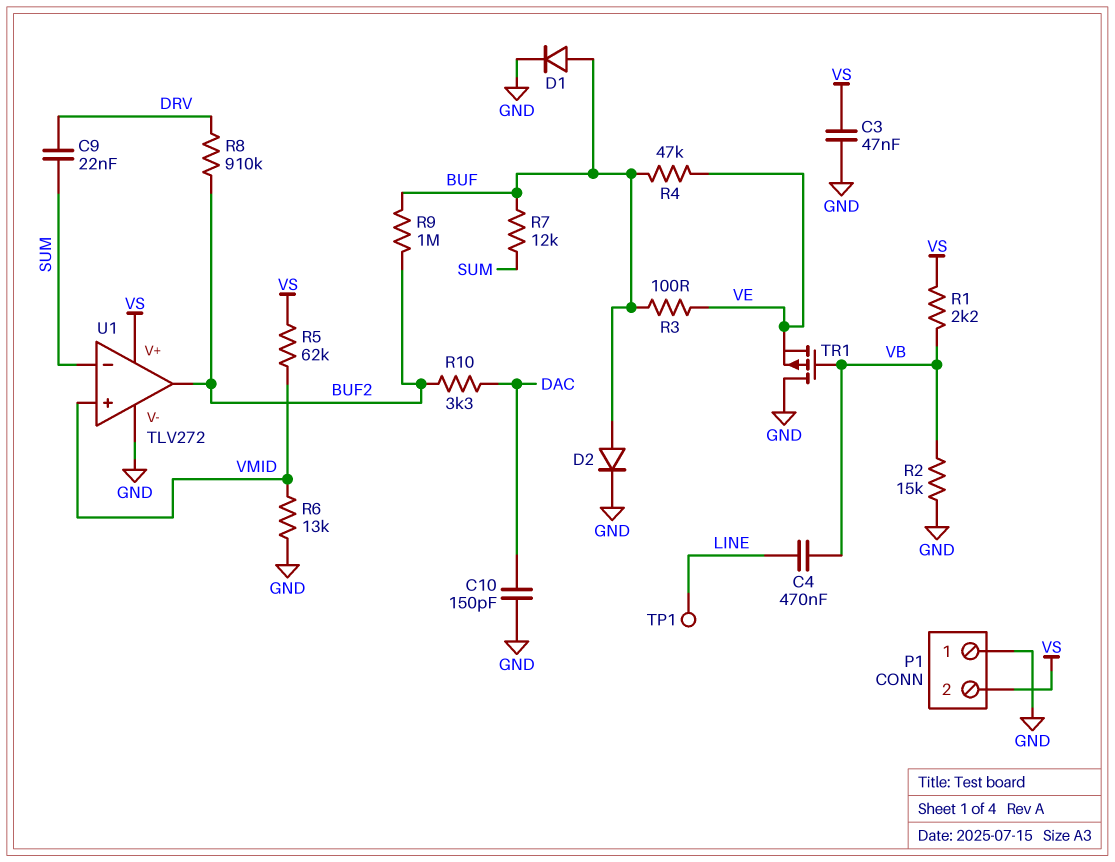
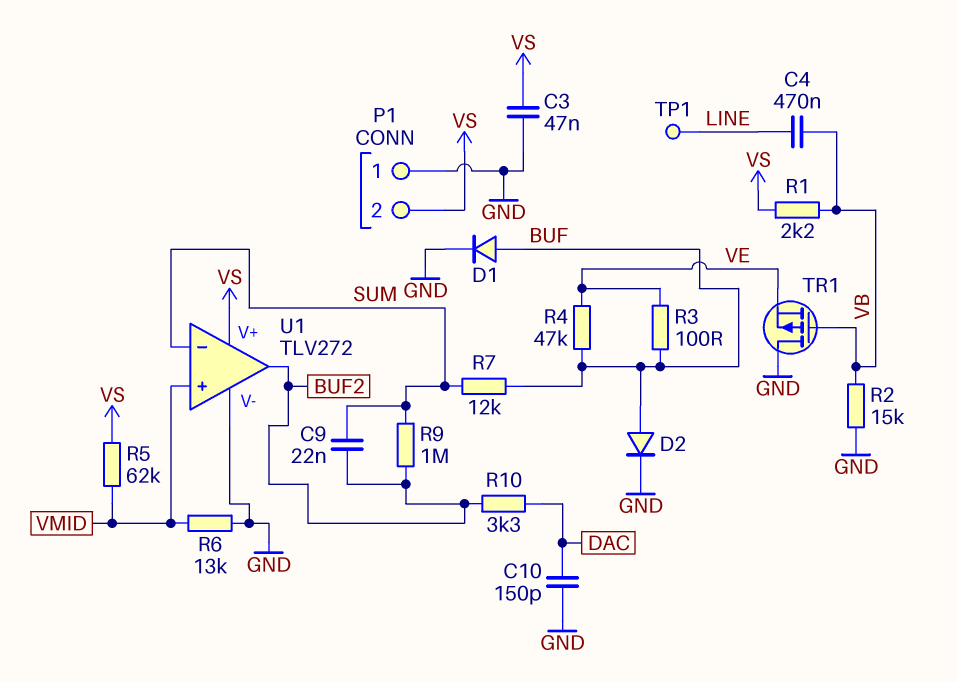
C9: 22nF (DRV, SUM) -> 22nF (BUF2, SUM)
R8: 910k (BUF2, DRV) -> none
R9: 1M (BUF, BUF2) -> 1M (BUF2, SUM)

